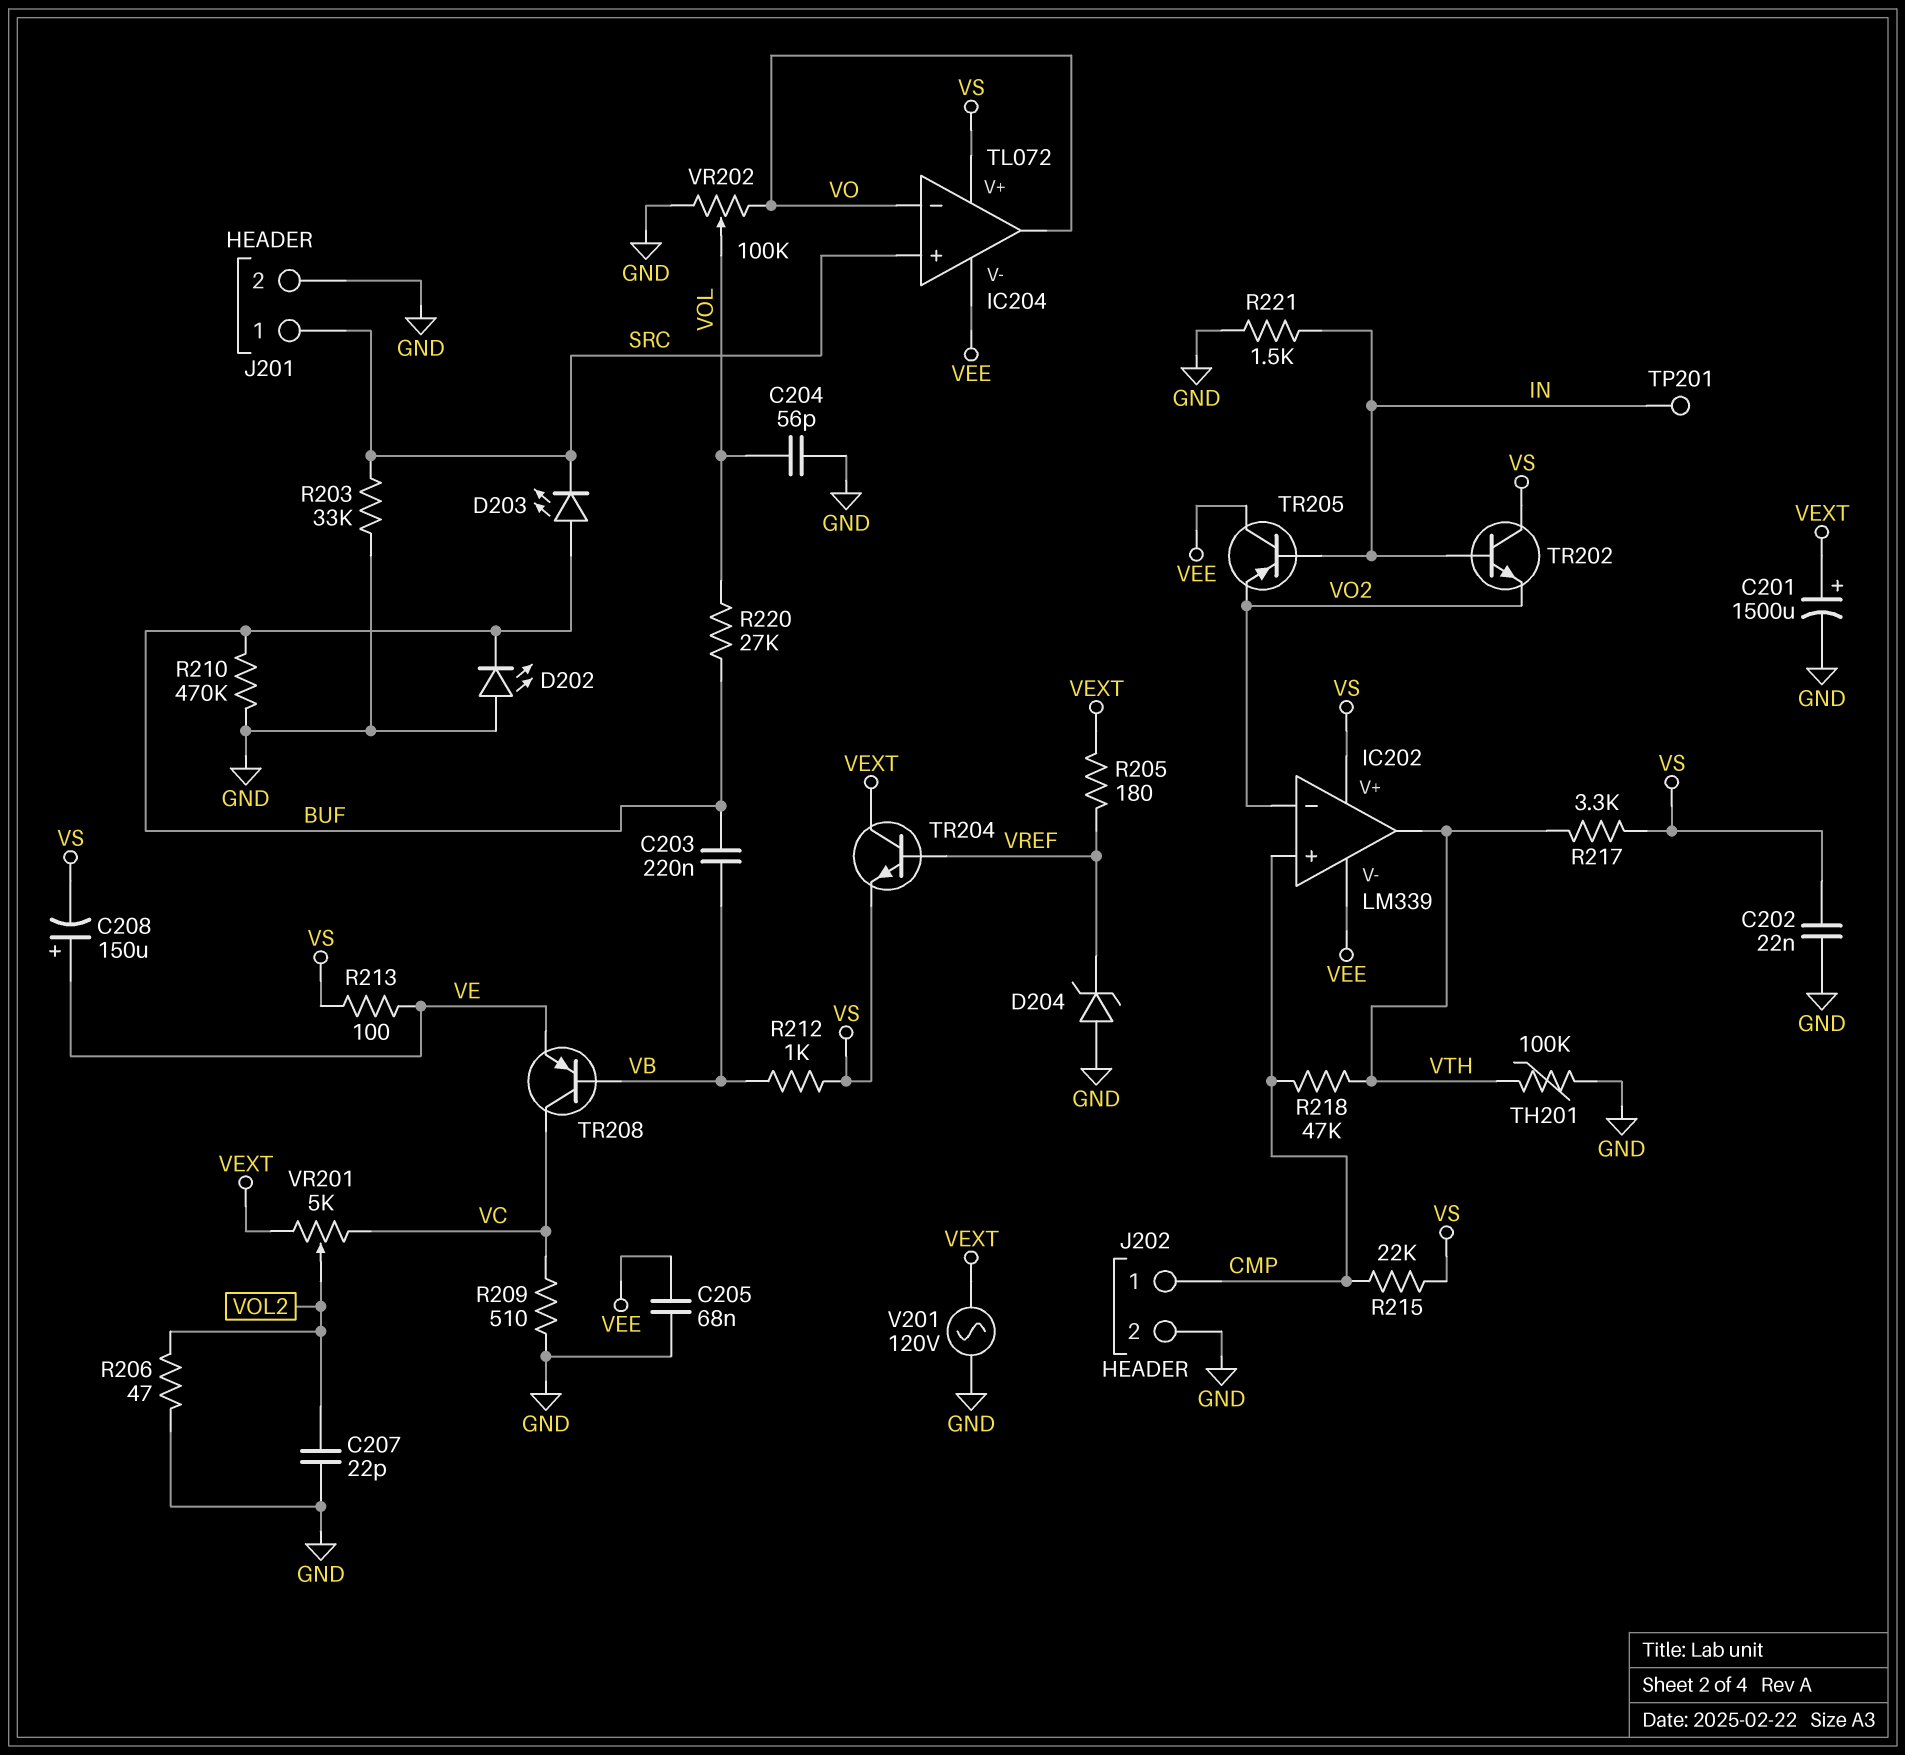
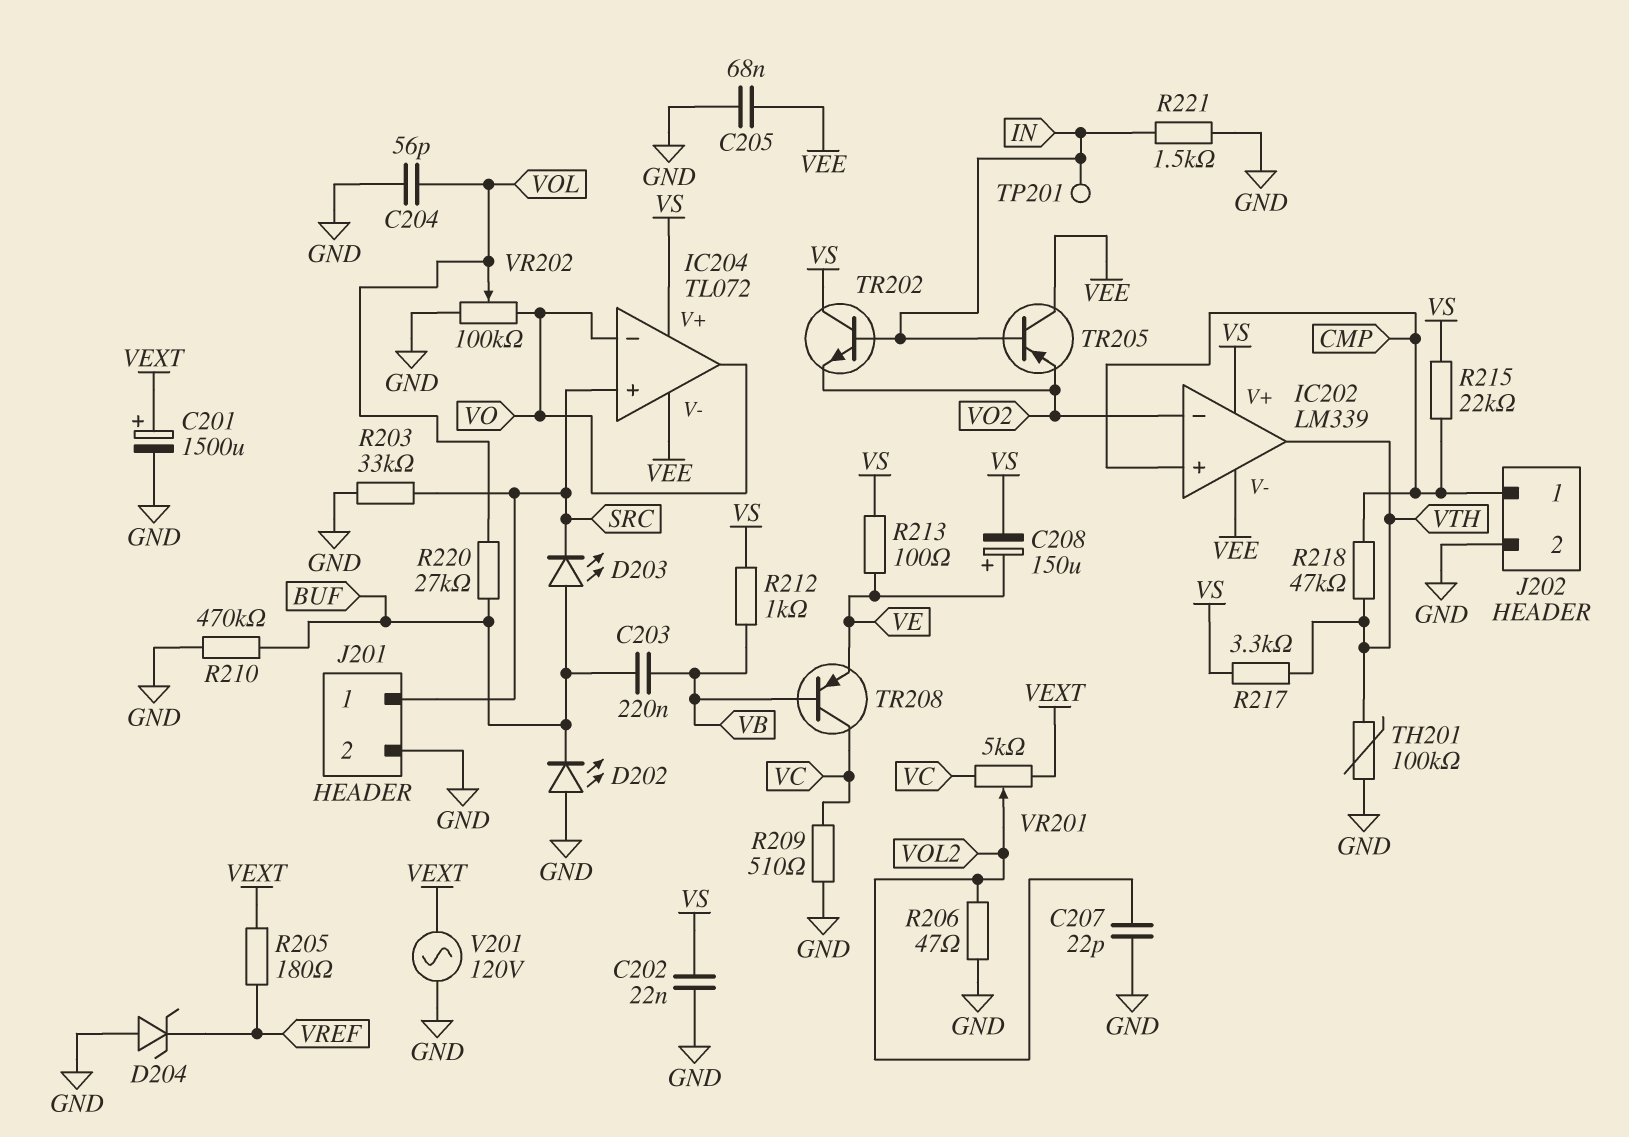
TR204: NPN (B VREF, C VEXT, E VS) -> none

